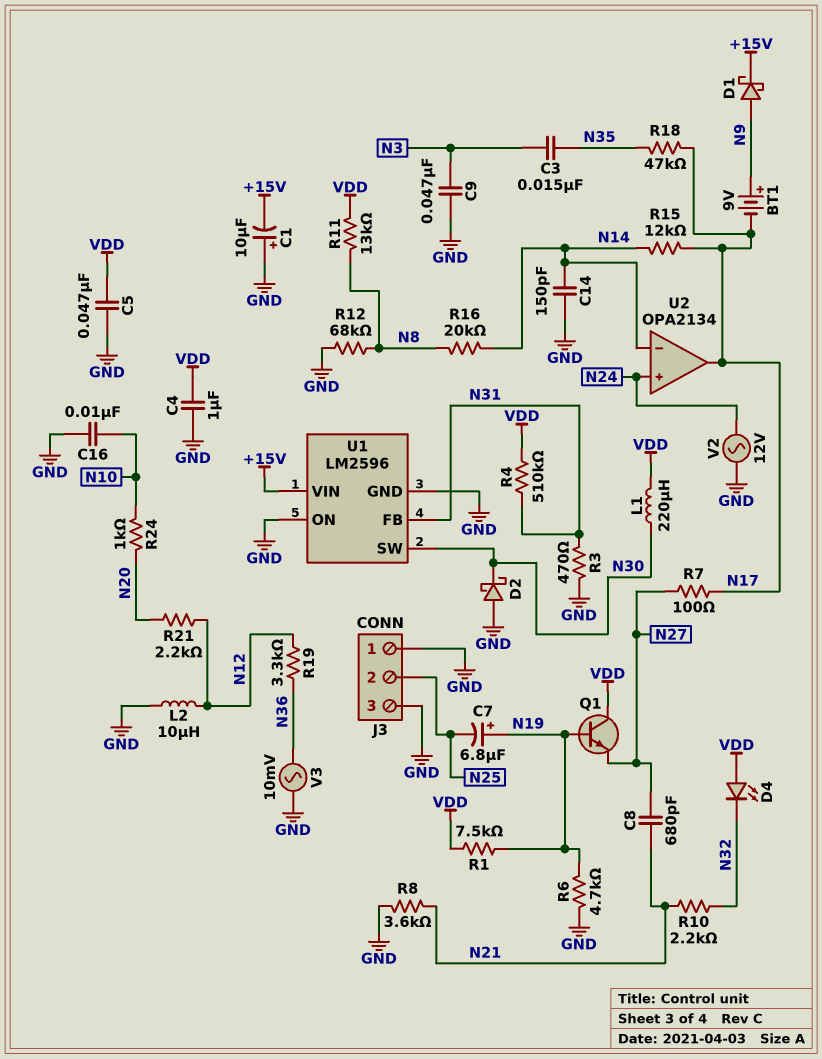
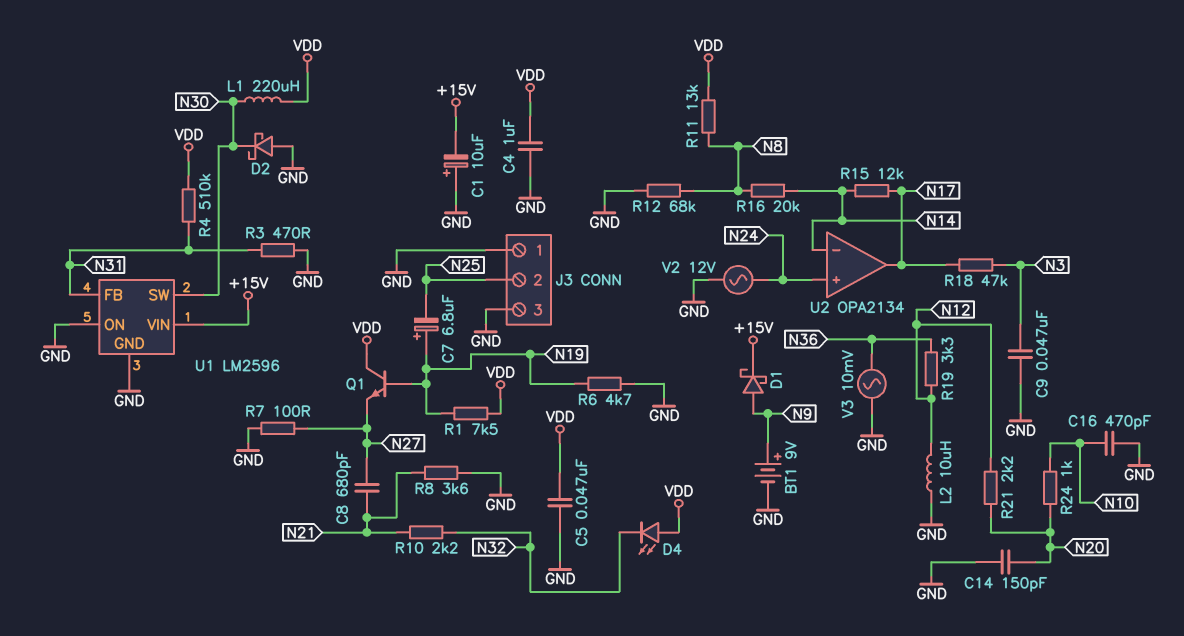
BT1: 9V (plus N9, minus N17) -> 9V (plus N9, minus GND)
C3: 15nF (N3, N35) -> none
C14: 150pF (GND, N14) -> 150pF (GND, N20)
C16: 10nF (GND, N10) -> 470pF (GND, N10)
R7: 100 (N17, N27) -> 100 (GND, N27)
R18: 47k (N17, N35) -> 47k (N3, N17)

